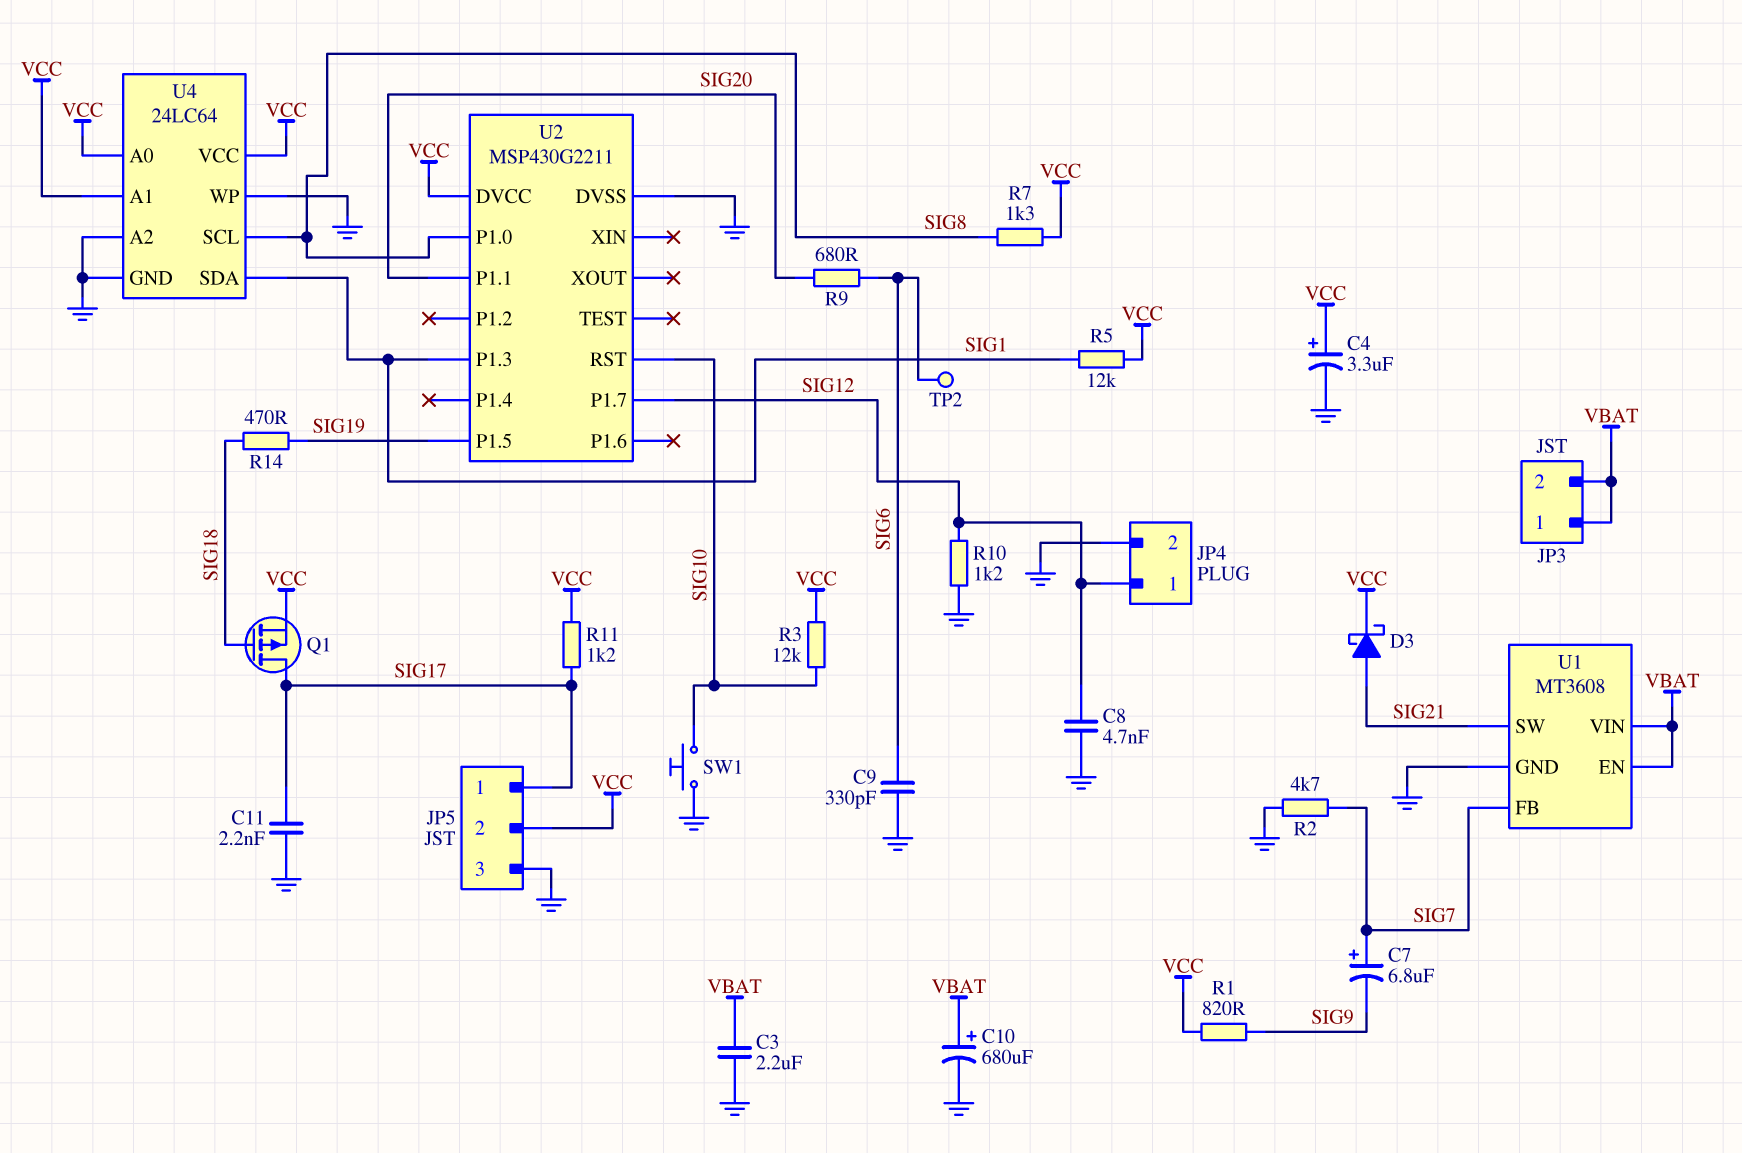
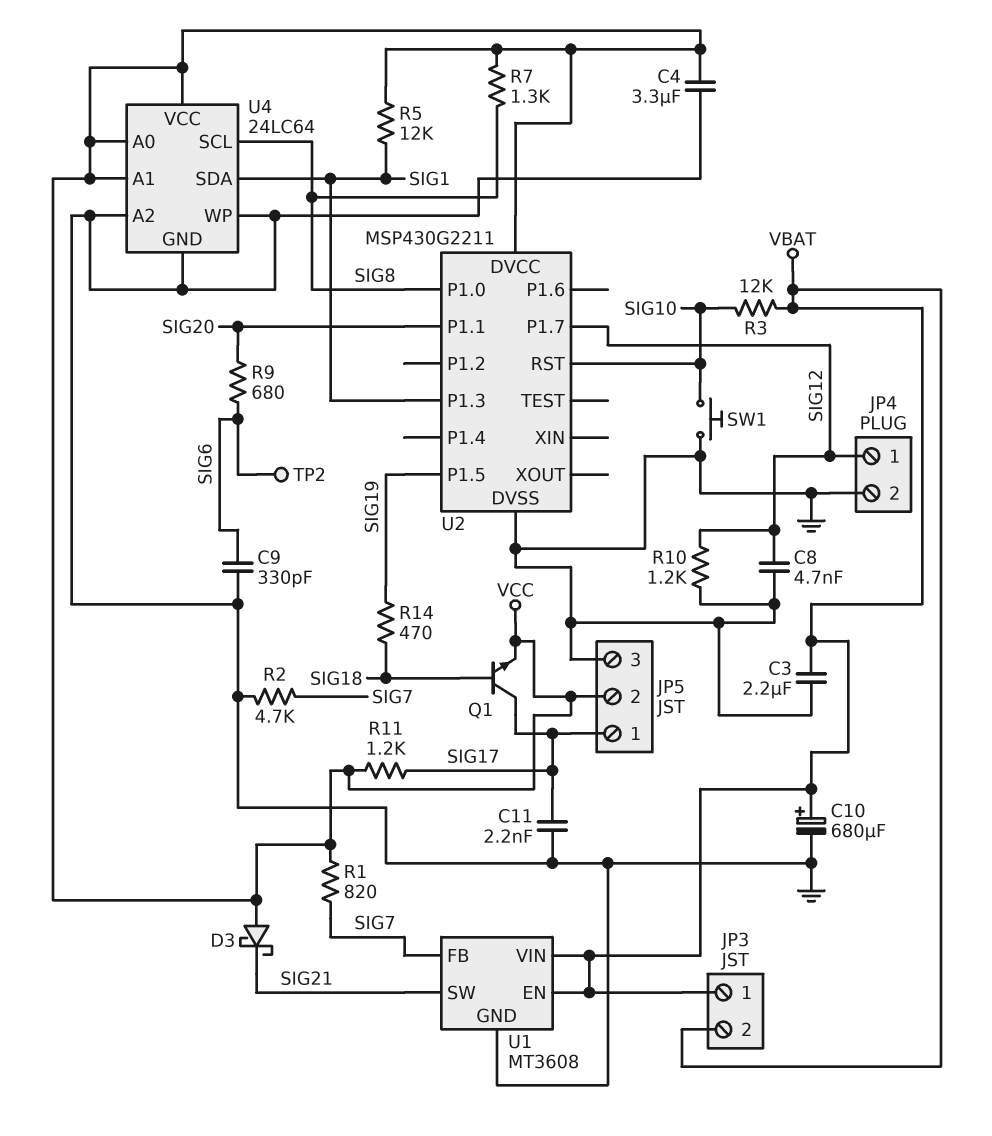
C4: 3.3uF (plus VCC, minus GND) -> 3.3uF (GND, VCC)
C7: 6.8uF (plus SIG7, minus SIG9) -> none
D3: schottky (A SIG21, K VCC) -> schottky (A VCC, K SIG21)
Q1: PMOS (G SIG18, D SIG17, S VCC) -> NPN (B SIG18, C SIG17, E VCC)
R1: 820 (SIG9, VCC) -> 820 (SIG7, VCC)
R3: 12k (SIG10, VCC) -> 12k (SIG10, VBAT)

